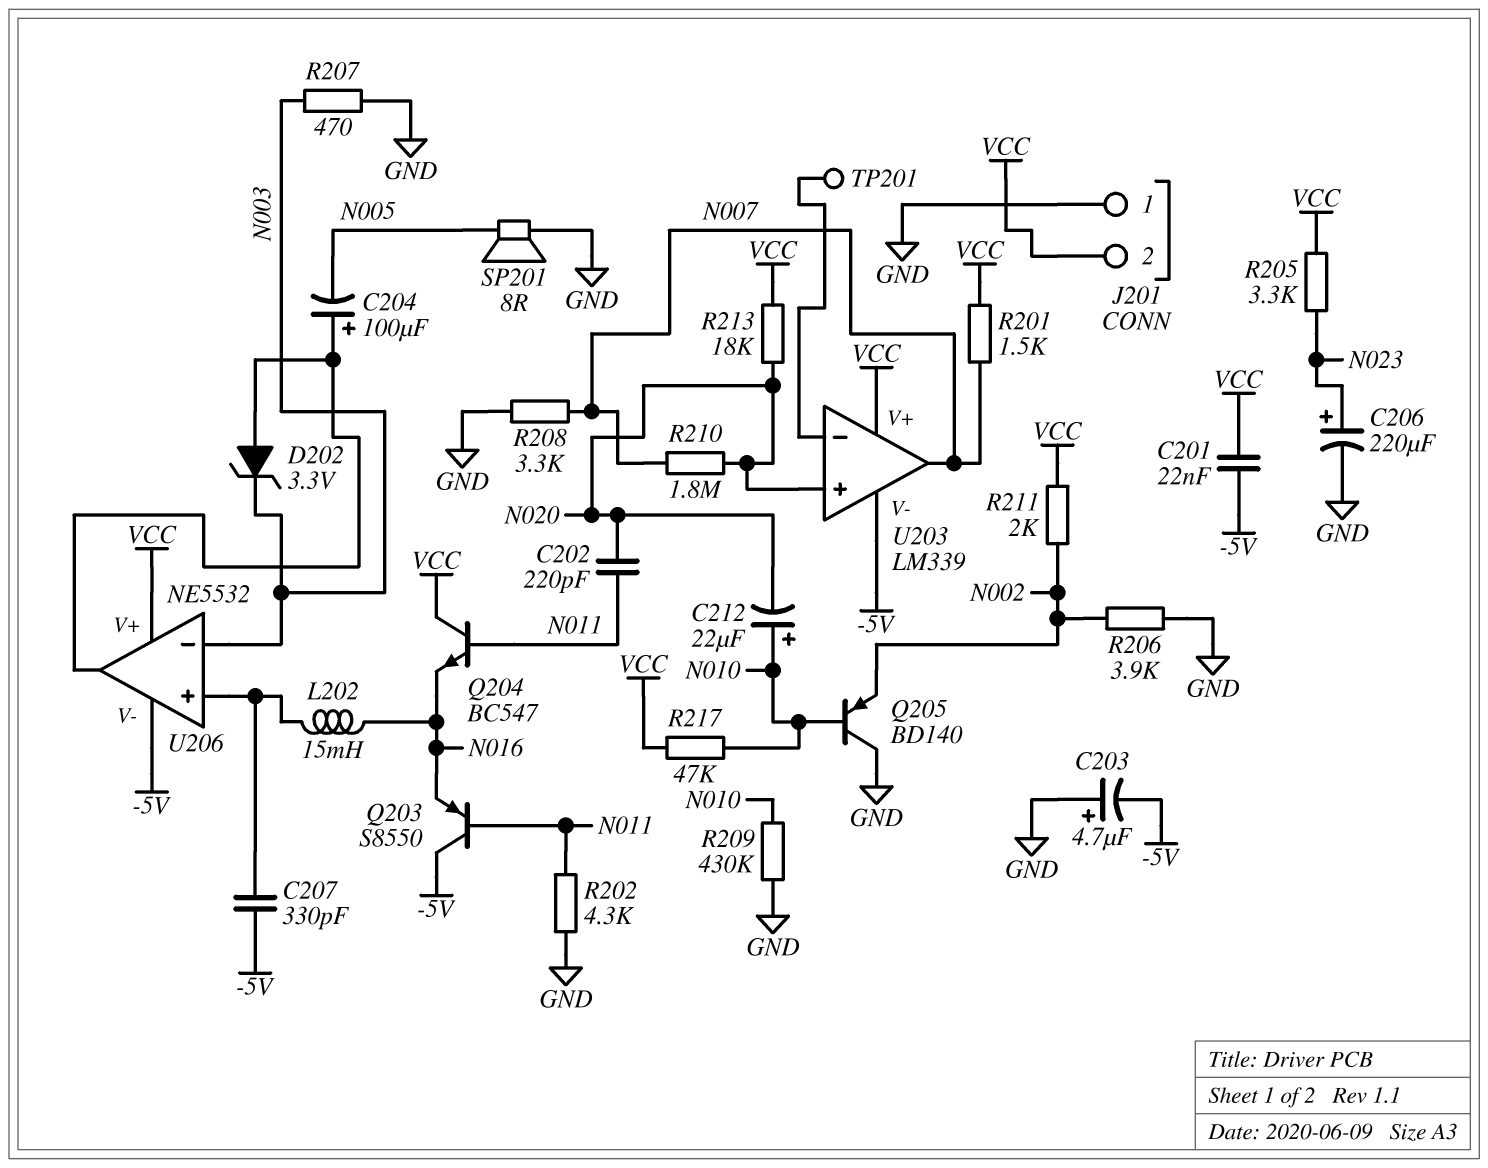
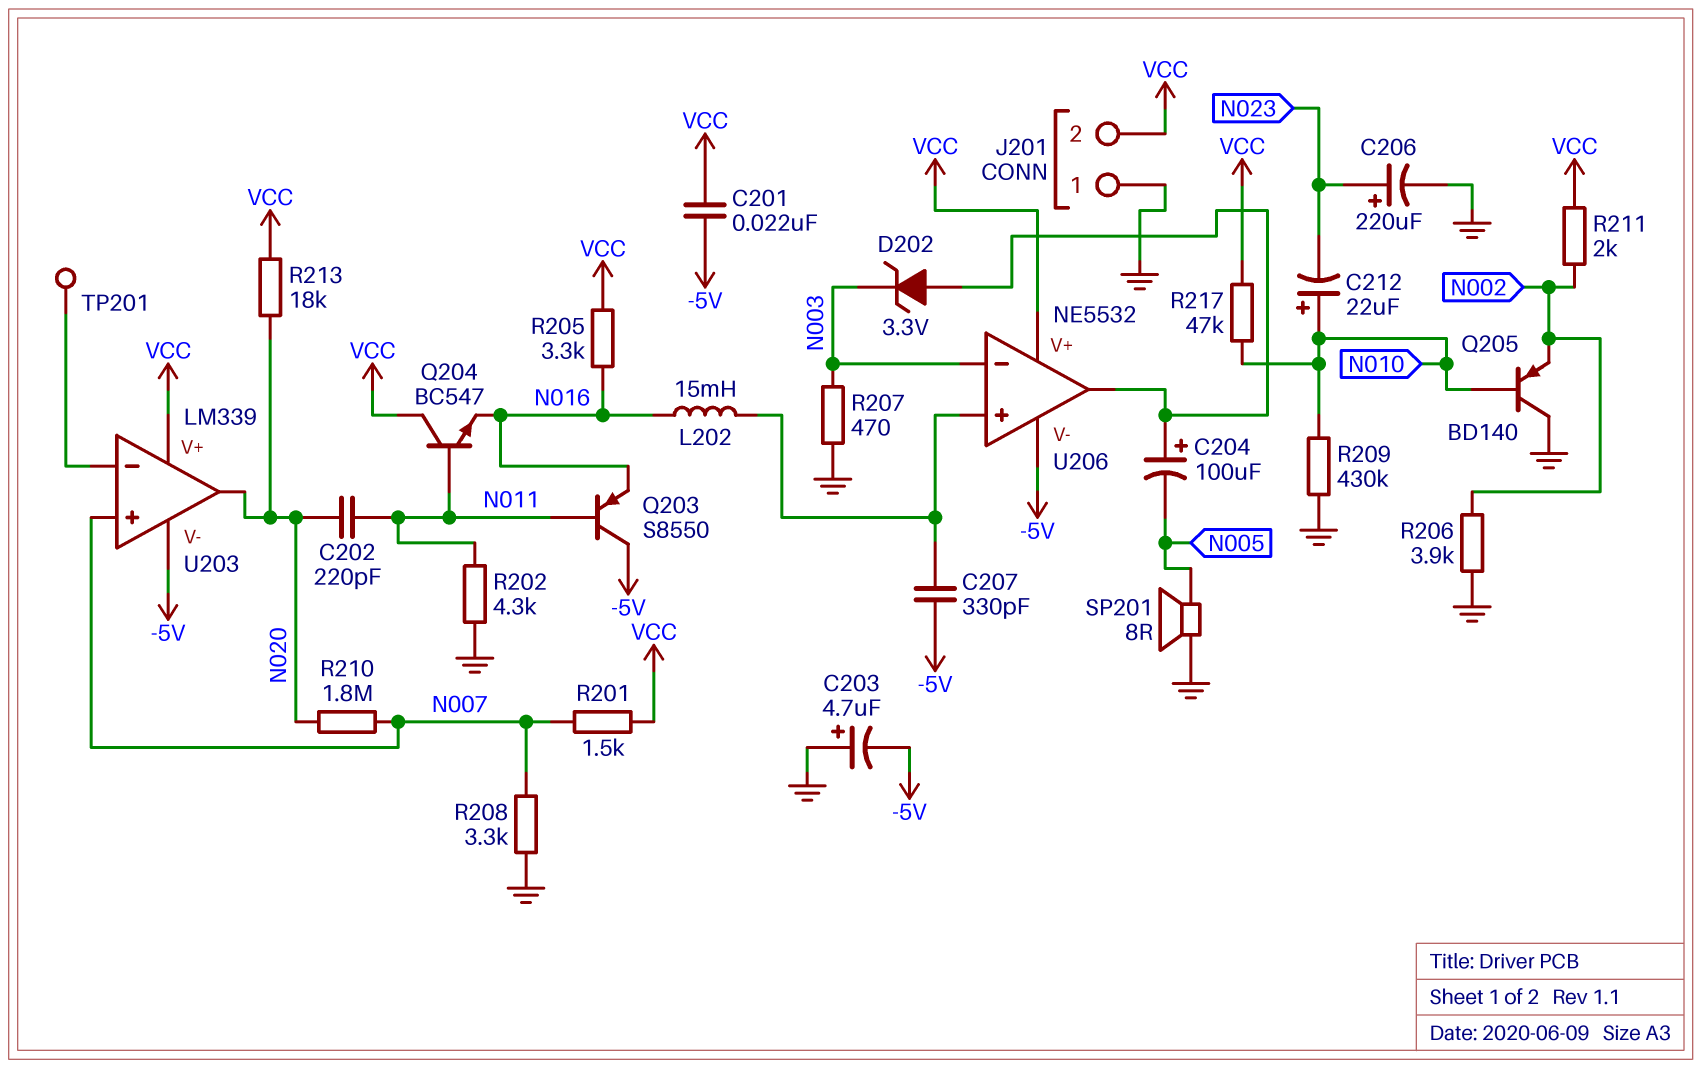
C212: 22uF (plus N010, minus N020) -> 22uF (plus N010, minus N023)
R205: 3.3k (N023, VCC) -> 3.3k (N016, VCC)
U203 pin in+: N020 -> N007
U203 pin out: N007 -> N020

